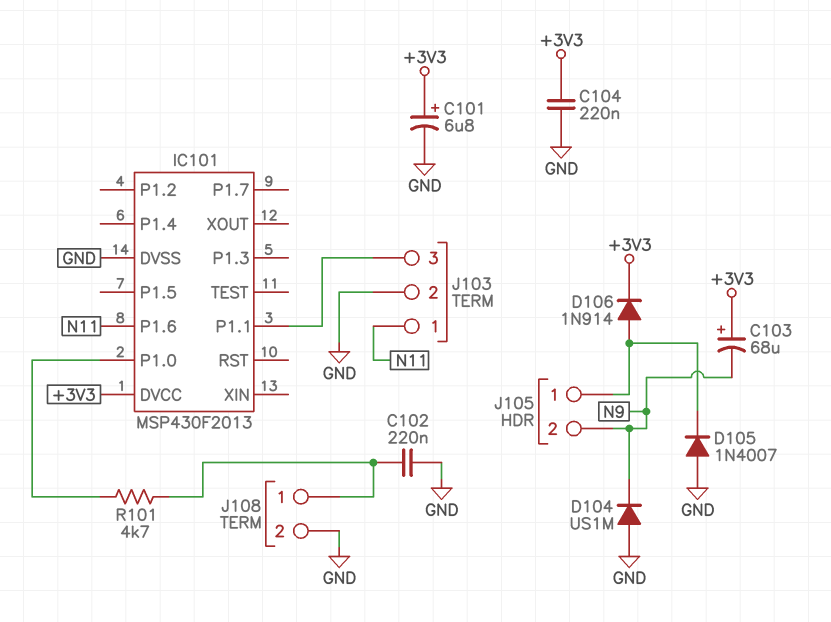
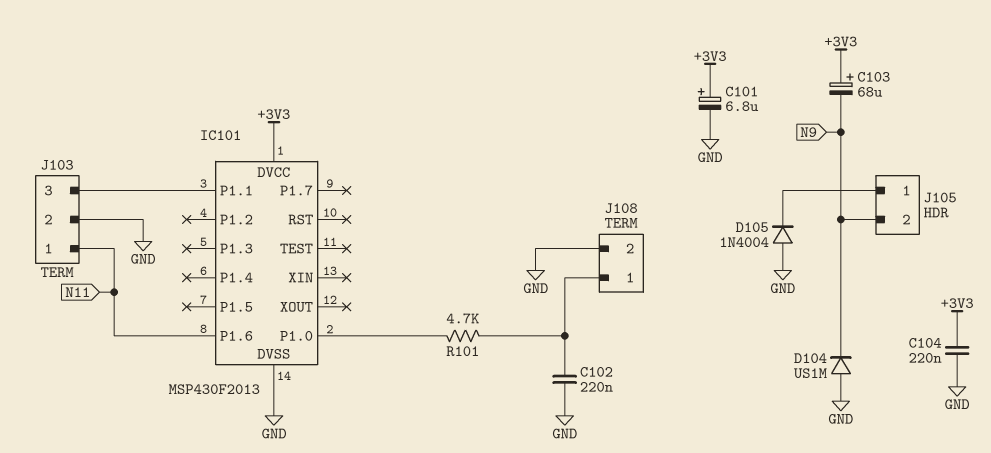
D105: diode 1N4007 (A GND, K J105/1) -> diode 1N4004 (A GND, K J105/1)
D106: diode 1N914 (A J105/1, K +3V3) -> none

